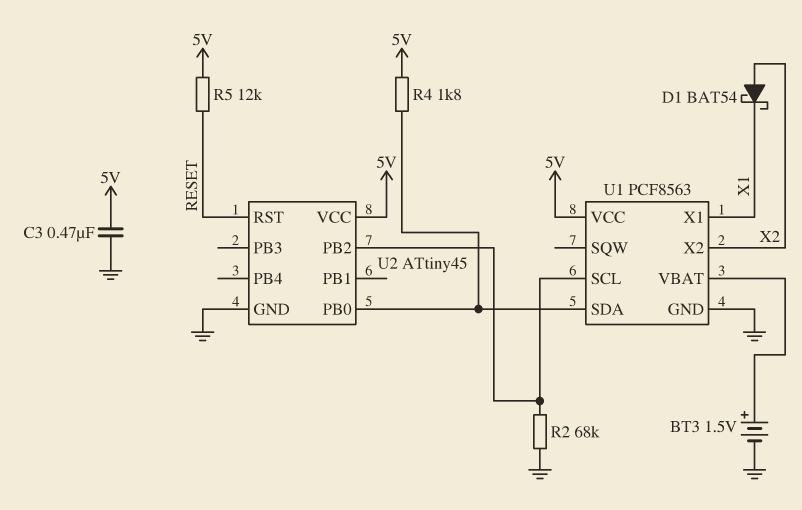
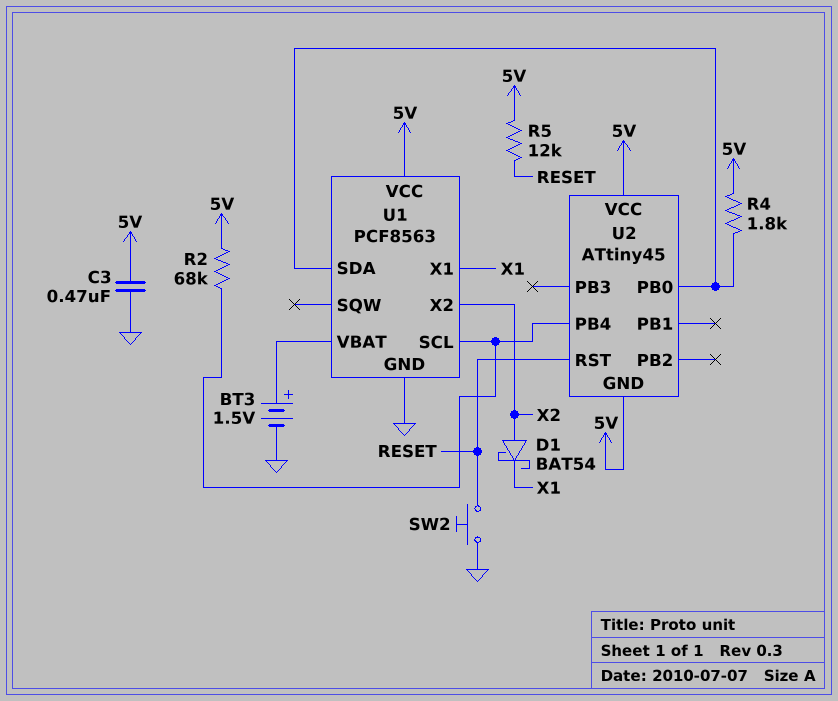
R2: 68k (GND, U1/SCL) -> 68k (5V, U1/SCL)
SW2: none -> button (GND, RESET)
U2 pin GND: GND -> 5V
U2 pin PB2: U1/SCL -> none
U2 pin PB4: none -> U1/SCL

